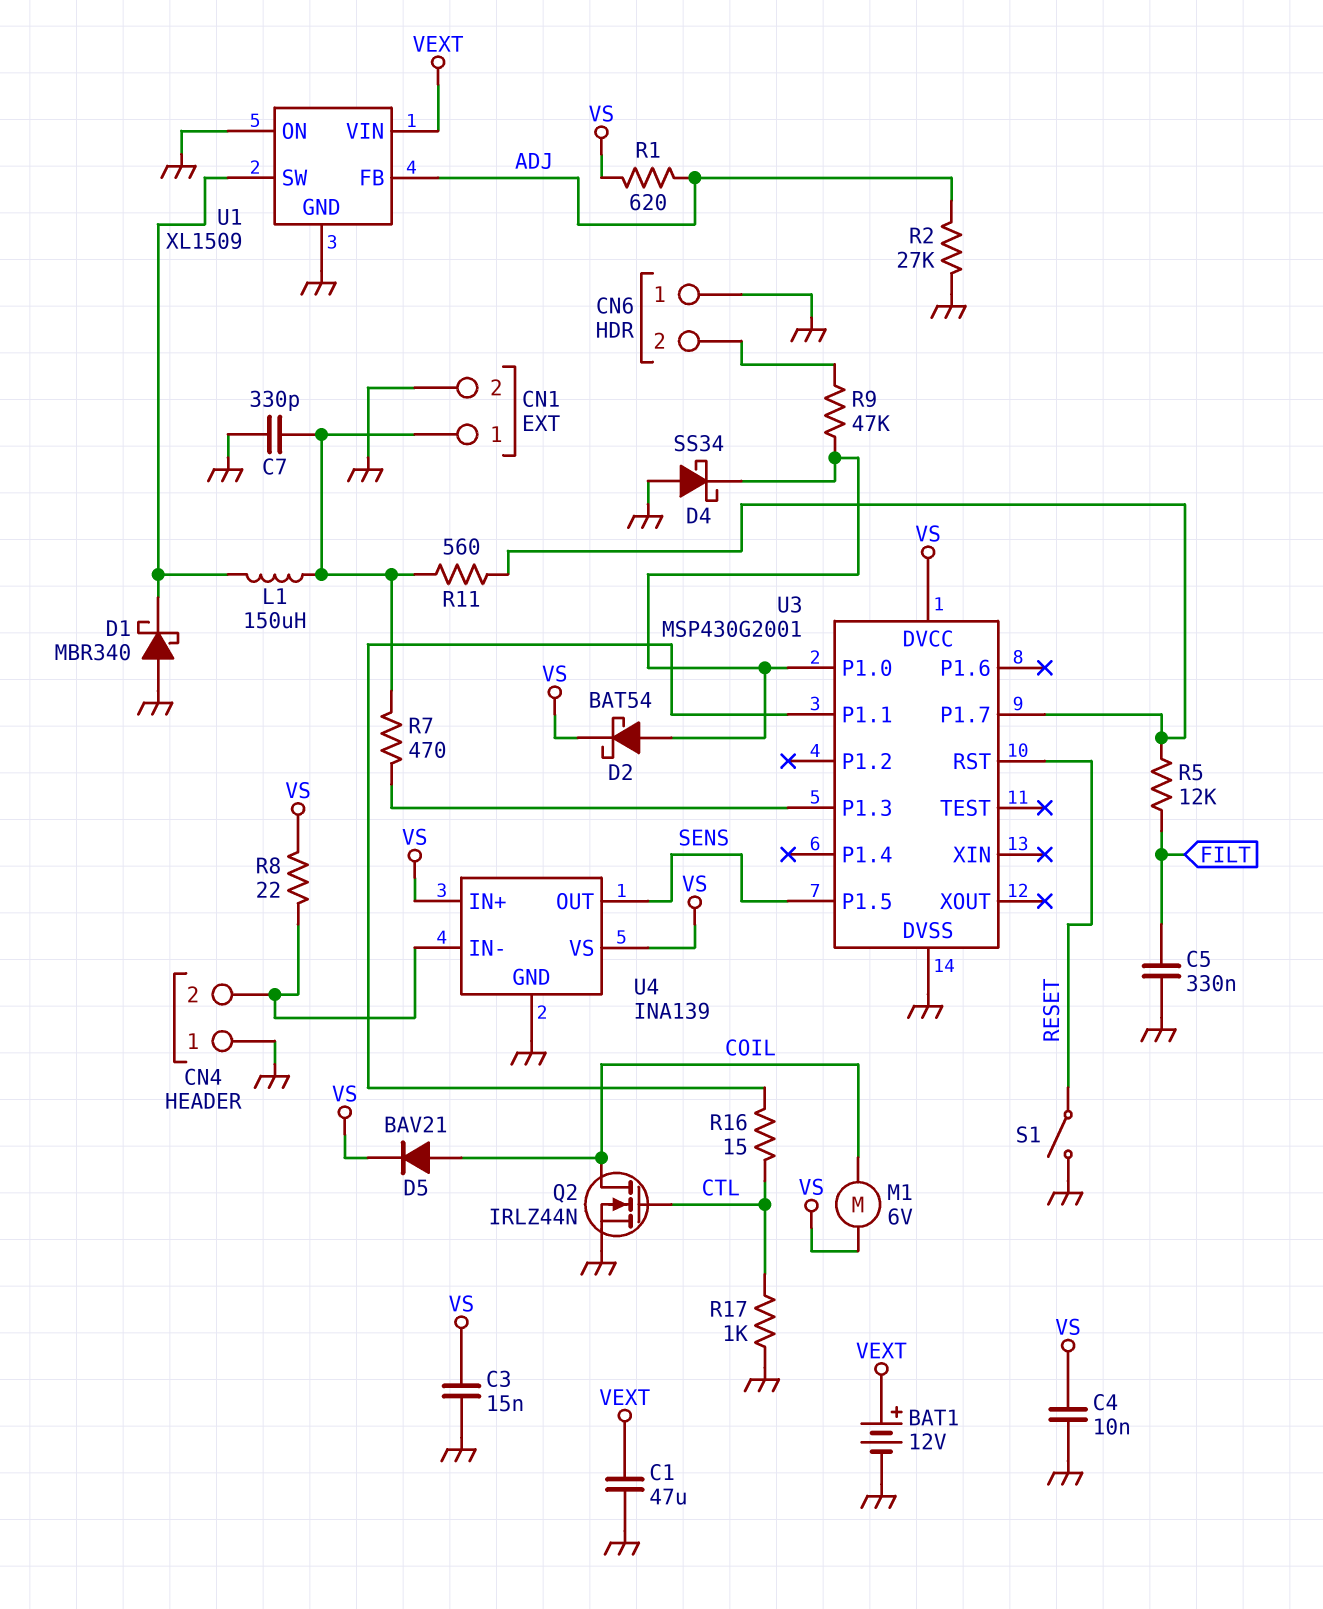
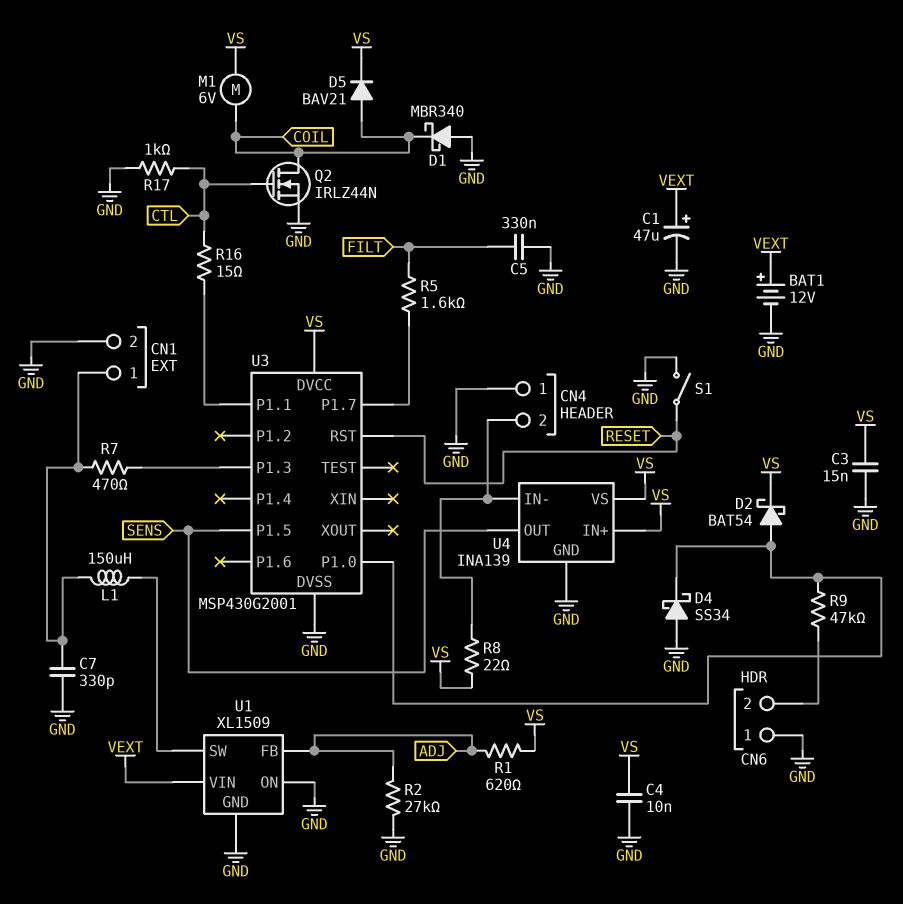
C1: 47uF (GND, VEXT) -> 47uF (plus VEXT, minus GND)
D1: schottky MBR340 (A GND, K U1/SW) -> schottky MBR340 (A GND, K COIL)
R5: 12k (FILT, U3/P1.7) -> 1.6k (FILT, U3/P1.7)
R11: 560 (CN1/1, U3/P1.7) -> none

